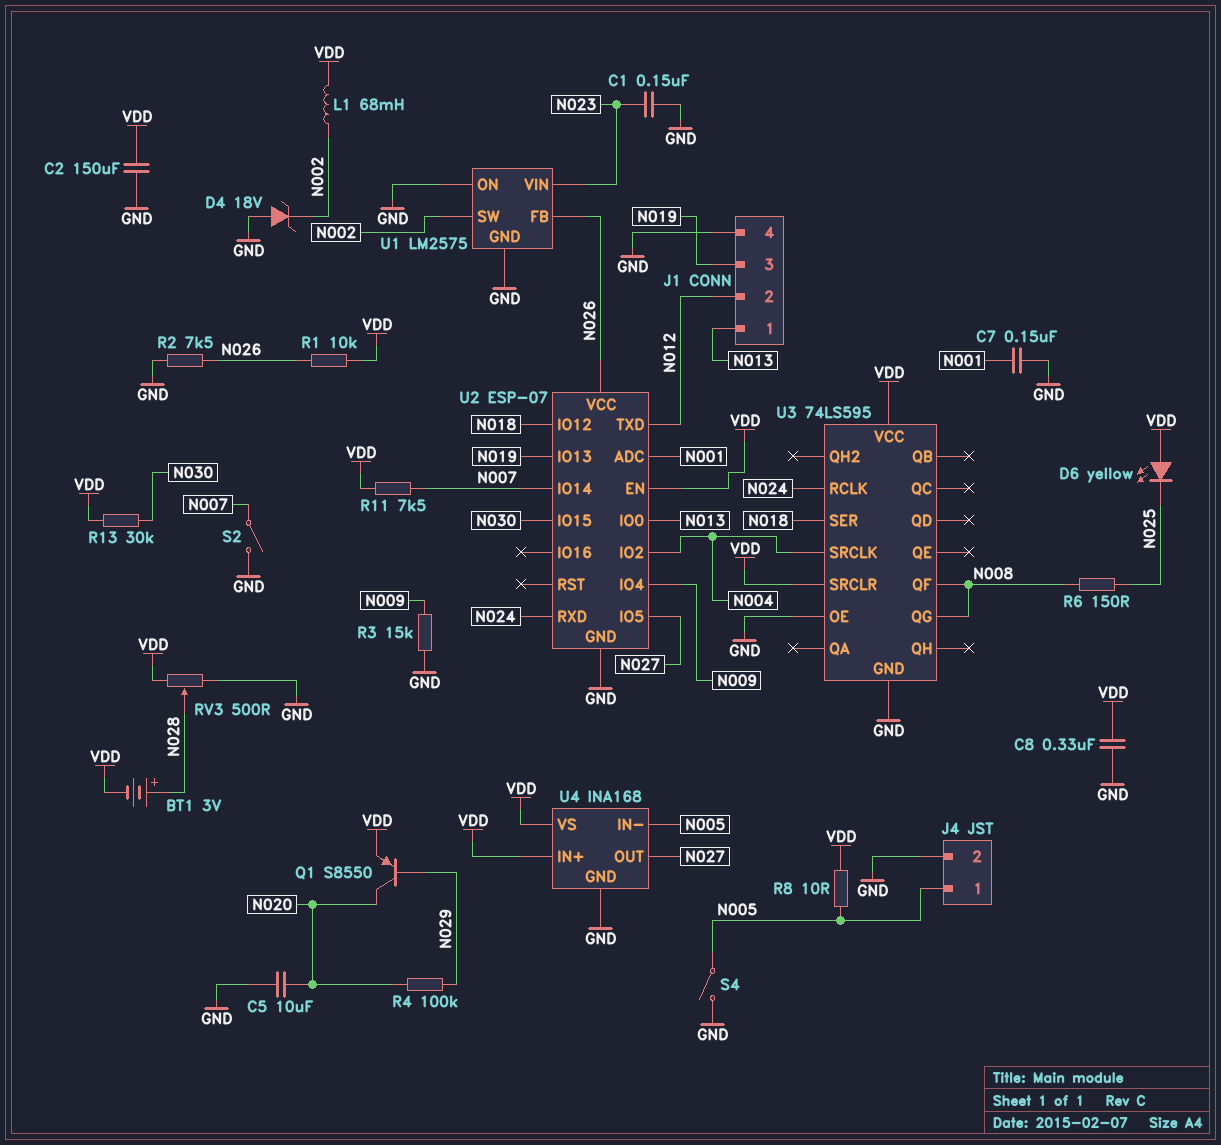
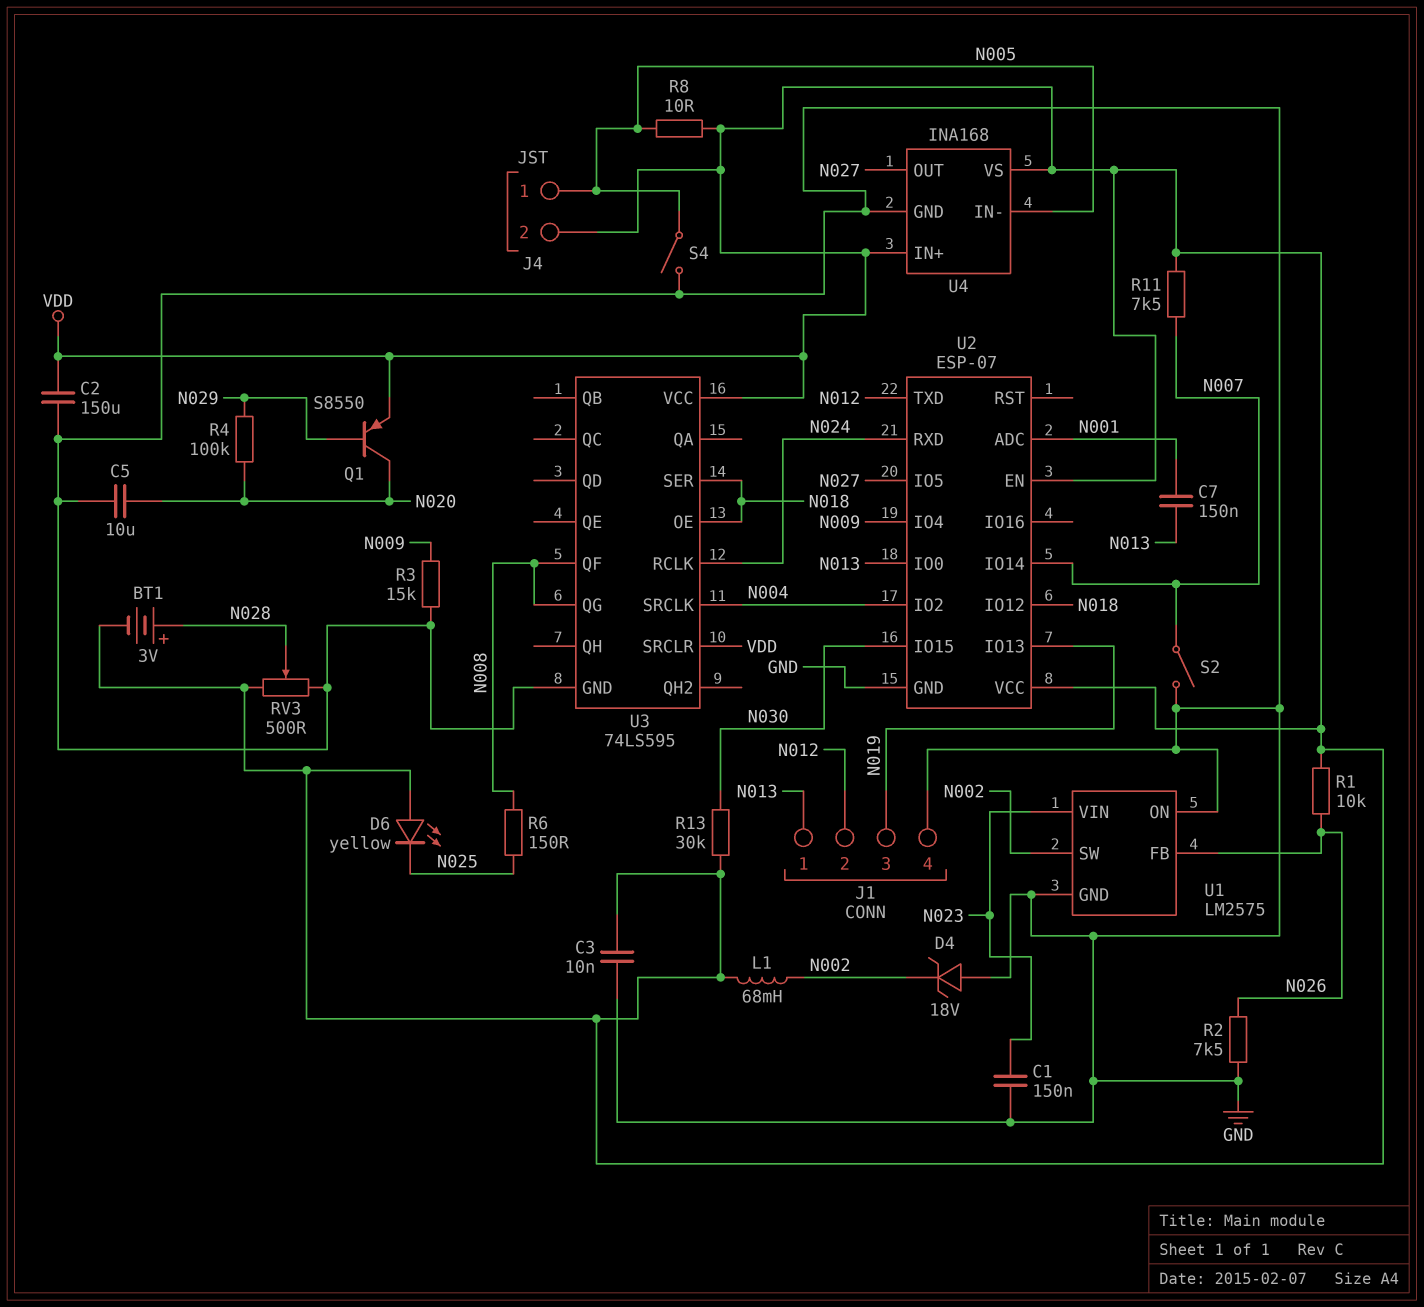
C3: none -> 10nF (GND, VDD)
C7: 150nF (GND, N001) -> 150nF (N001, N013)
C8: 330nF (GND, VDD) -> none
J4 pin 2: GND -> VDD
U2 pin VCC: N026 -> VDD
U3 pin OE: GND -> N018

